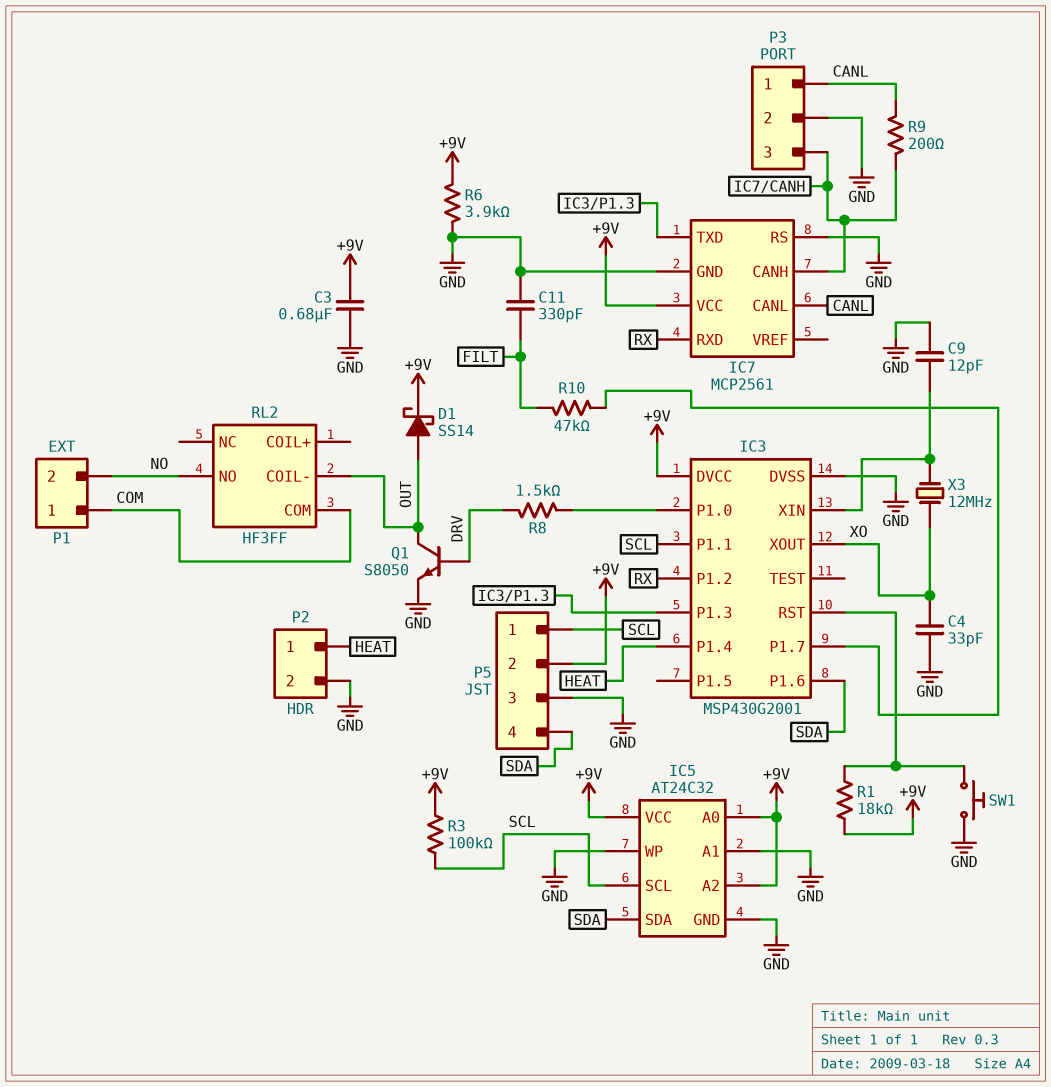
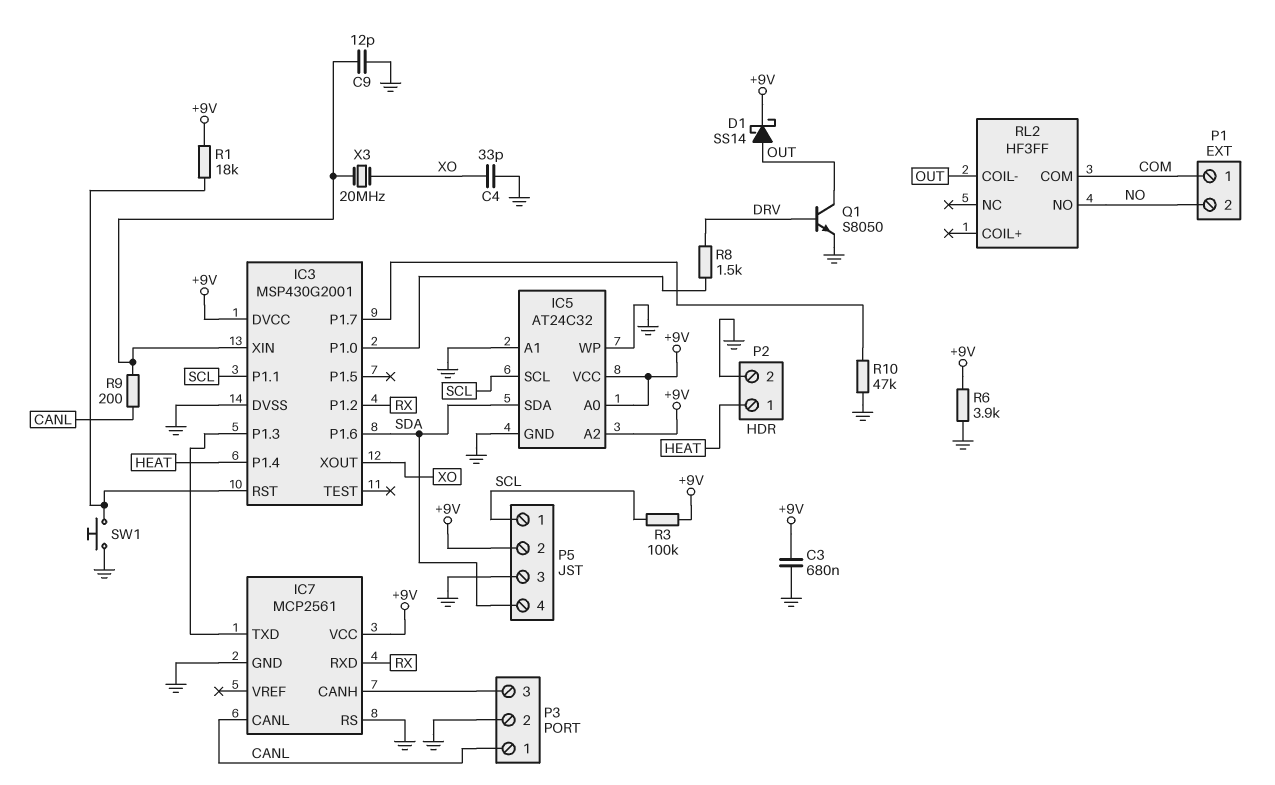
C11: 330pF (FILT, GND) -> none
R9: 200 (CANL, IC7/CANH) -> 200 (CANL, IC3/XIN)
R10: 47k (FILT, IC3/P1.7) -> 47k (GND, IC3/P1.7)
X3: 12MHz (IC3/XIN, XO) -> 20MHz (IC3/XIN, XO)

